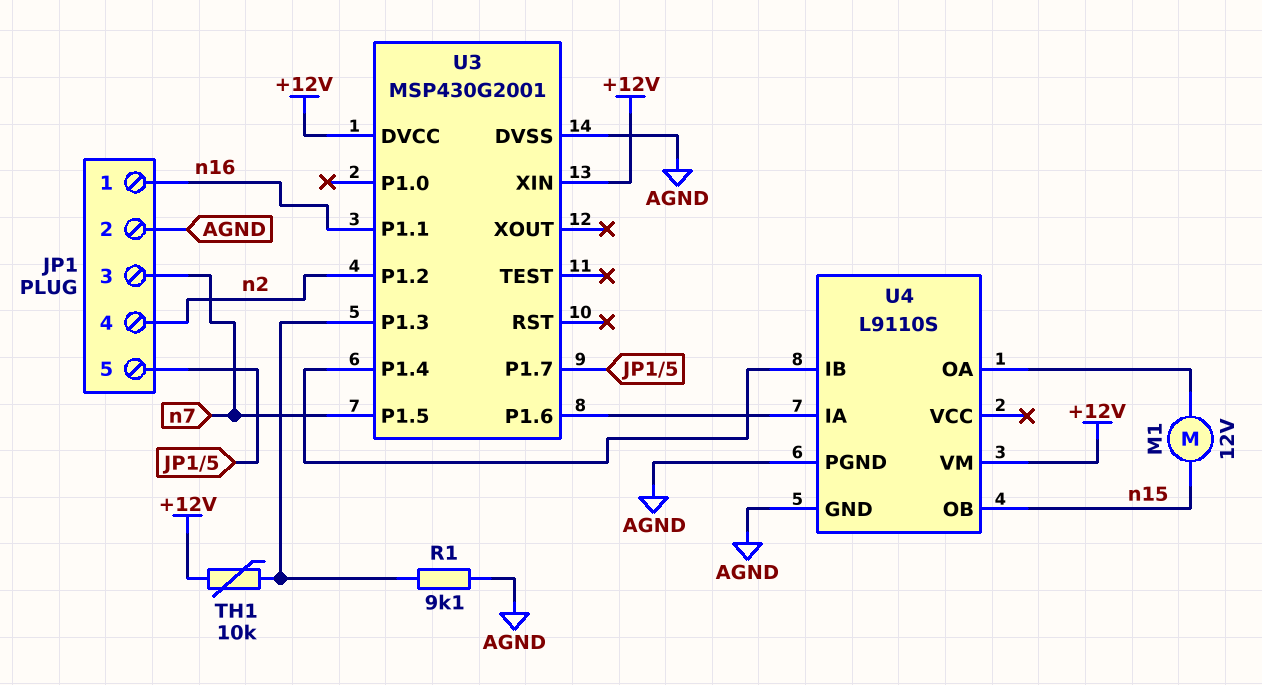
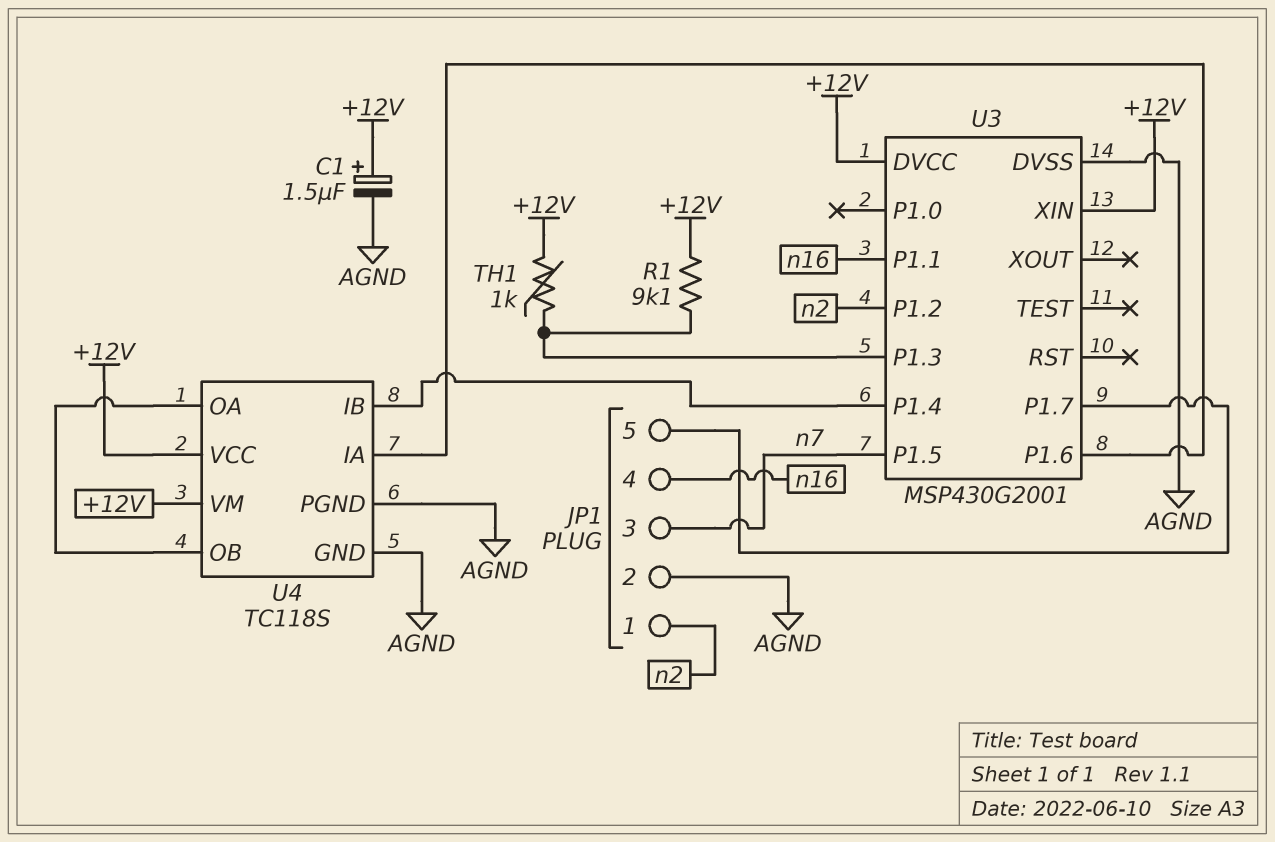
C1: none -> 1.5uF (plus +12V, minus AGND)
JP1 pin 1: n16 -> n2
JP1 pin 4: n2 -> n16
M1: motor 12V (U4/OA, n15) -> none
R1: 9.1k (AGND, U3/P1.3) -> 9.1k (+12V, U3/P1.3)
TH1: 10k (+12V, U3/P1.3) -> 1k (+12V, U3/P1.3)
U4: L9110S -> TC118S
U4 pin OB: n15 -> U4/OA
U4 pin VCC: none -> +12V

